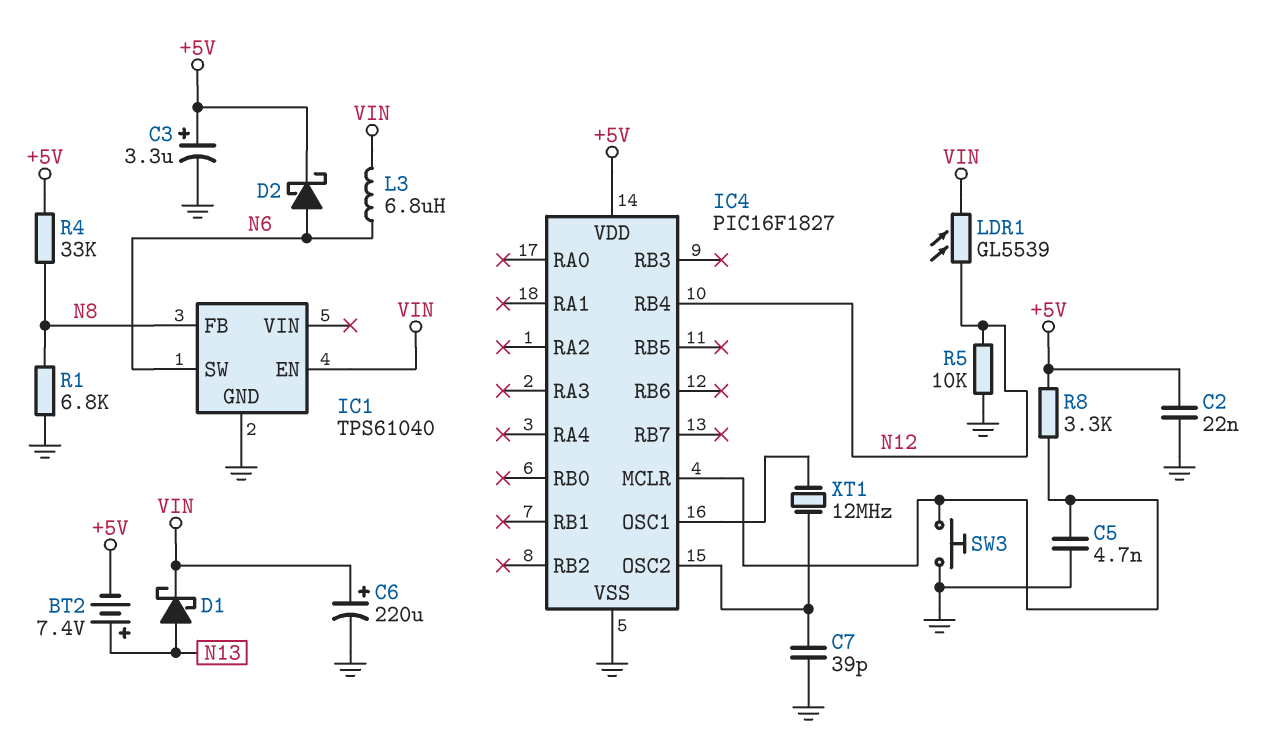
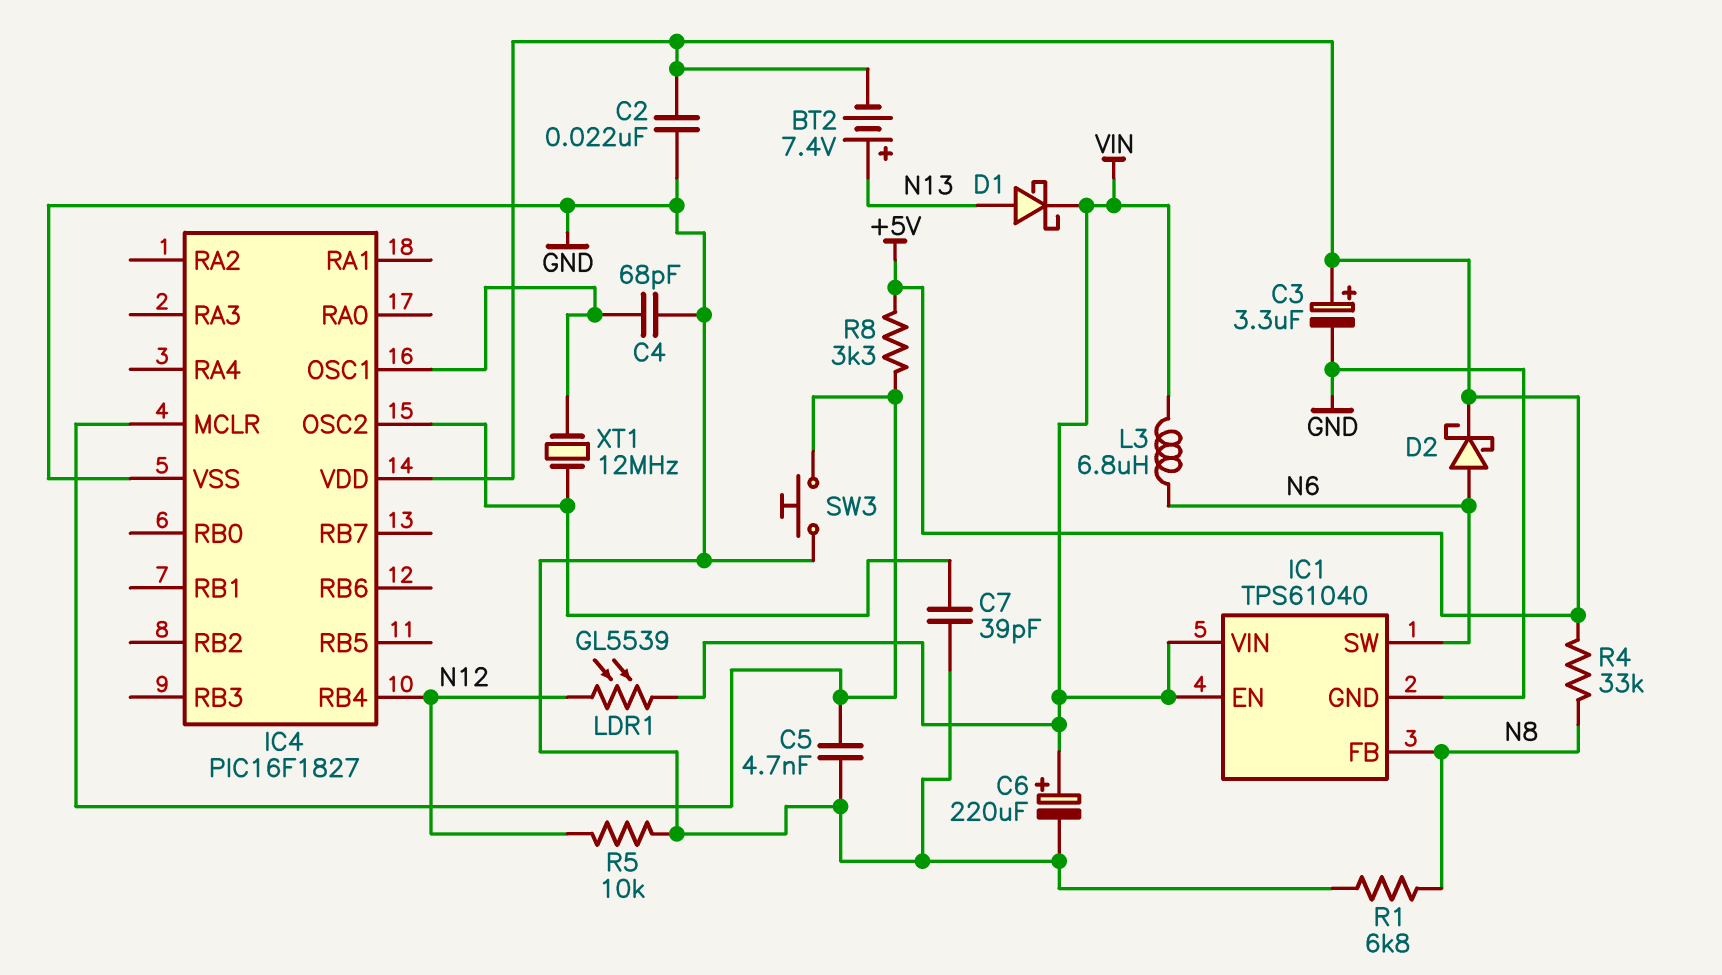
C4: none -> 68pF (GND, IC4/OSC1)
IC1 pin VIN: none -> VIN

